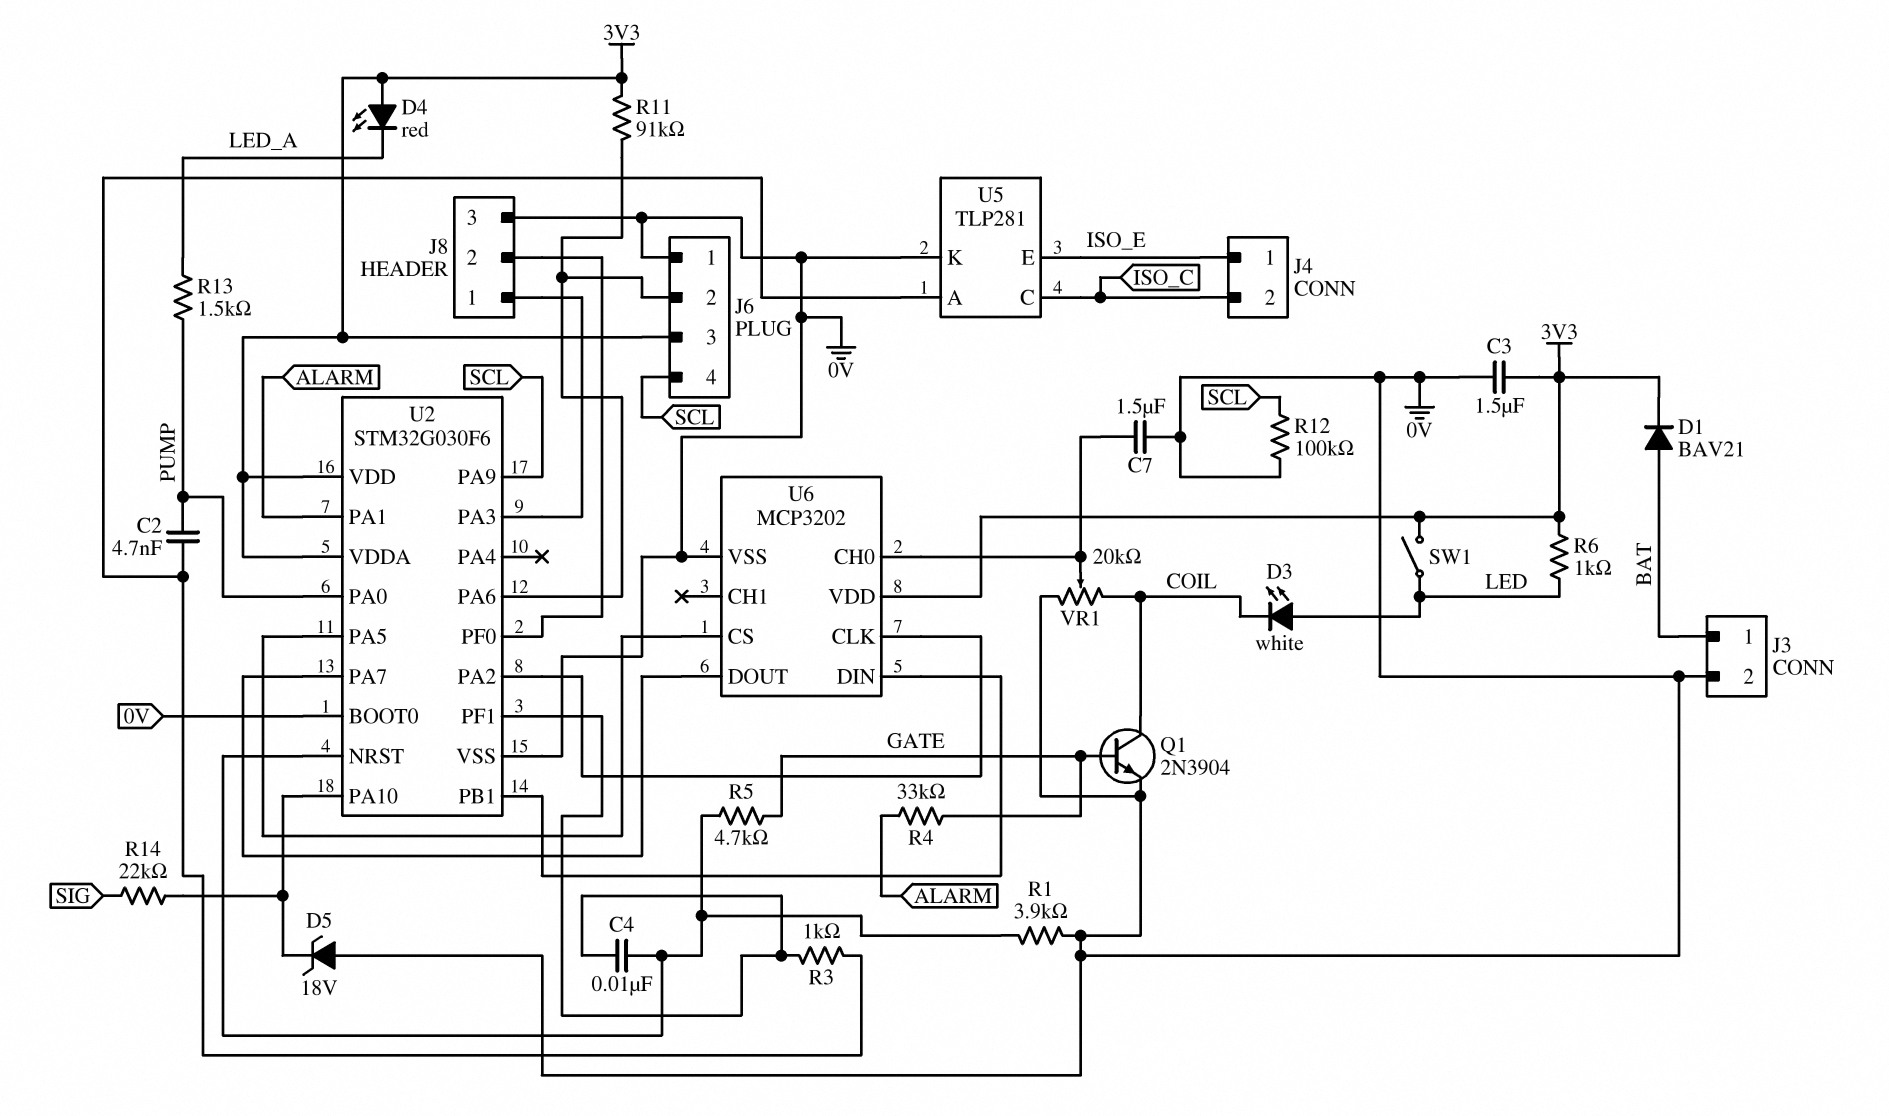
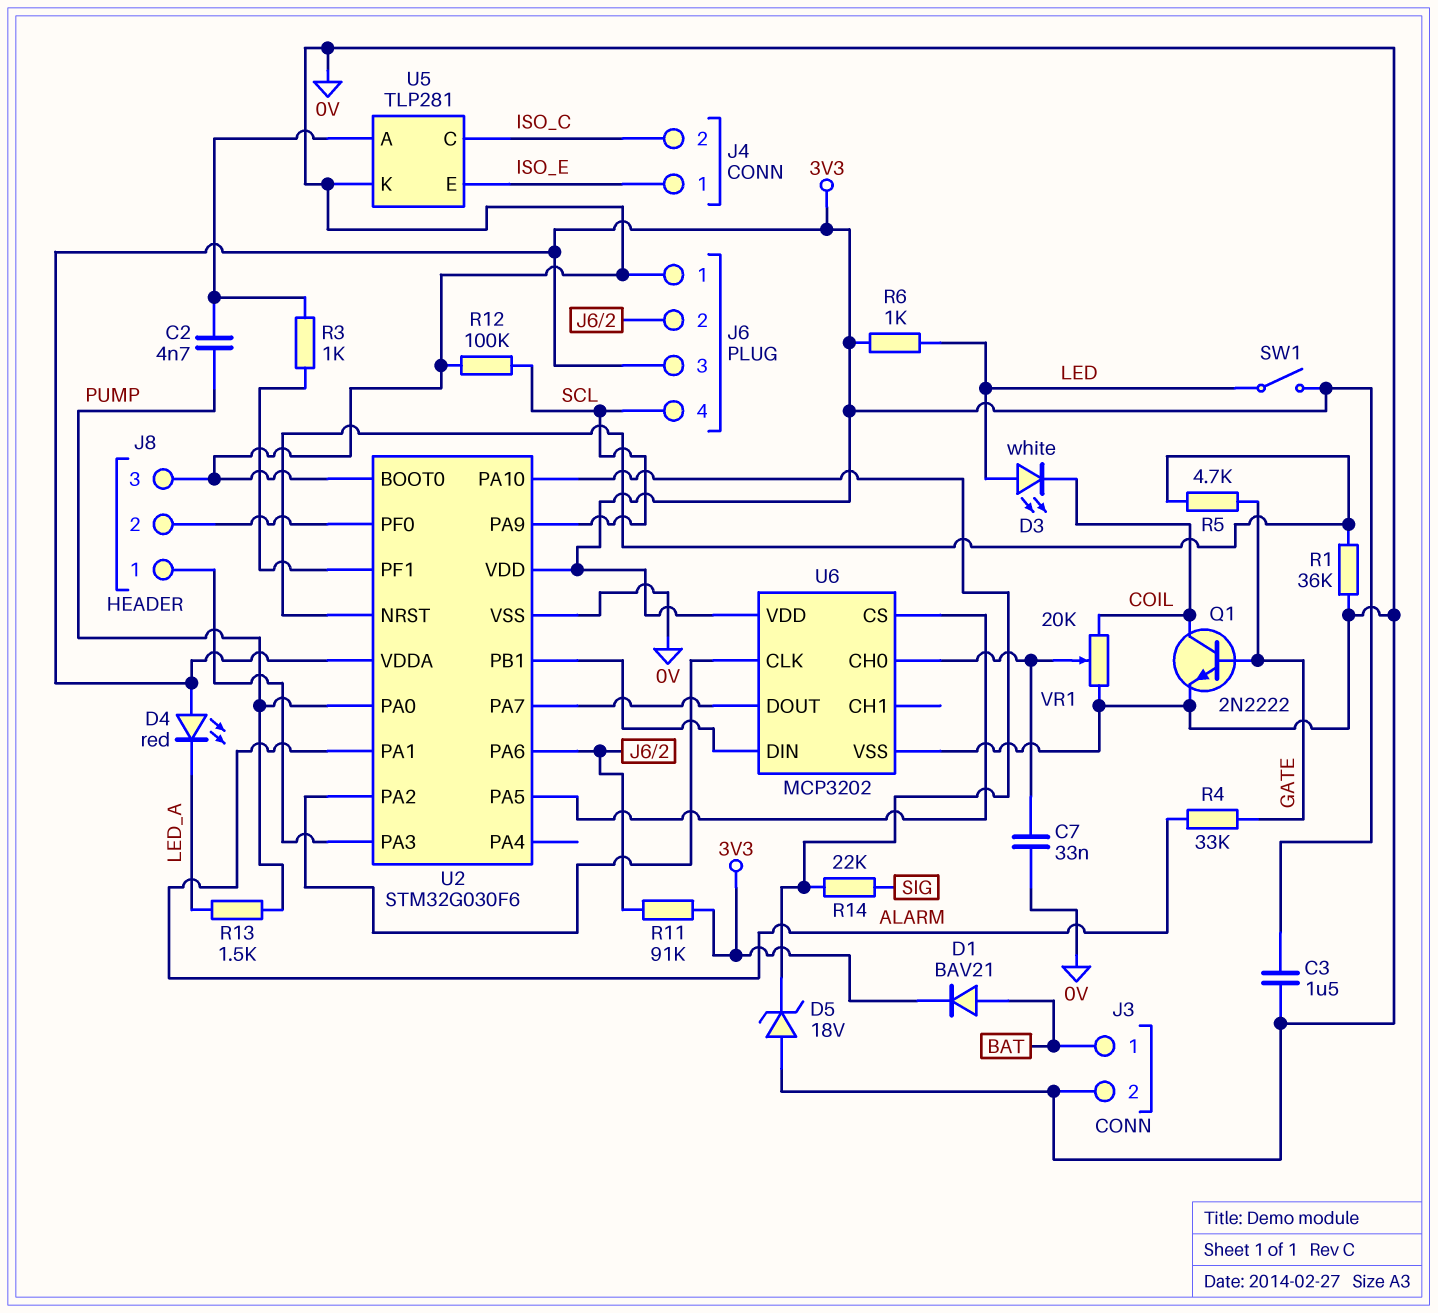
C4: 10nF (U2/NRST, U2/PF1) -> none
C7: 1.5uF (0V, U6/CH0) -> 33nF (0V, U6/CH0)
Q1: NPN 2N3904 (B GATE, C COIL, E 0V) -> NPN 2N2222 (B GATE, C COIL, E 0V)
R1: 3.9k (0V, U2/NRST) -> 36k (0V, U2/NRST)

